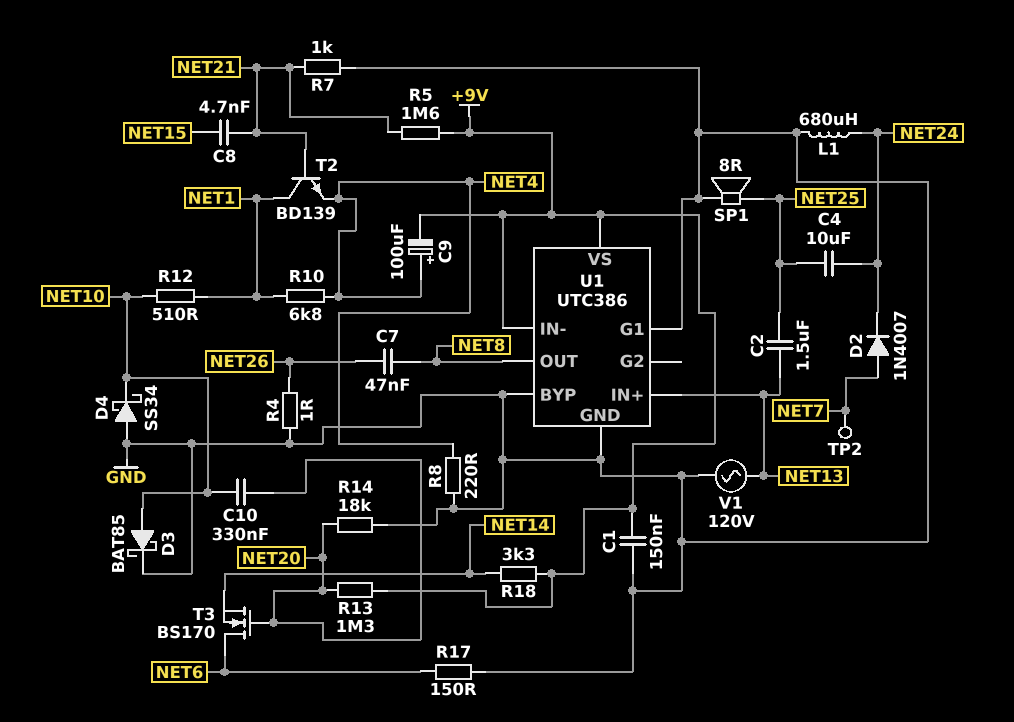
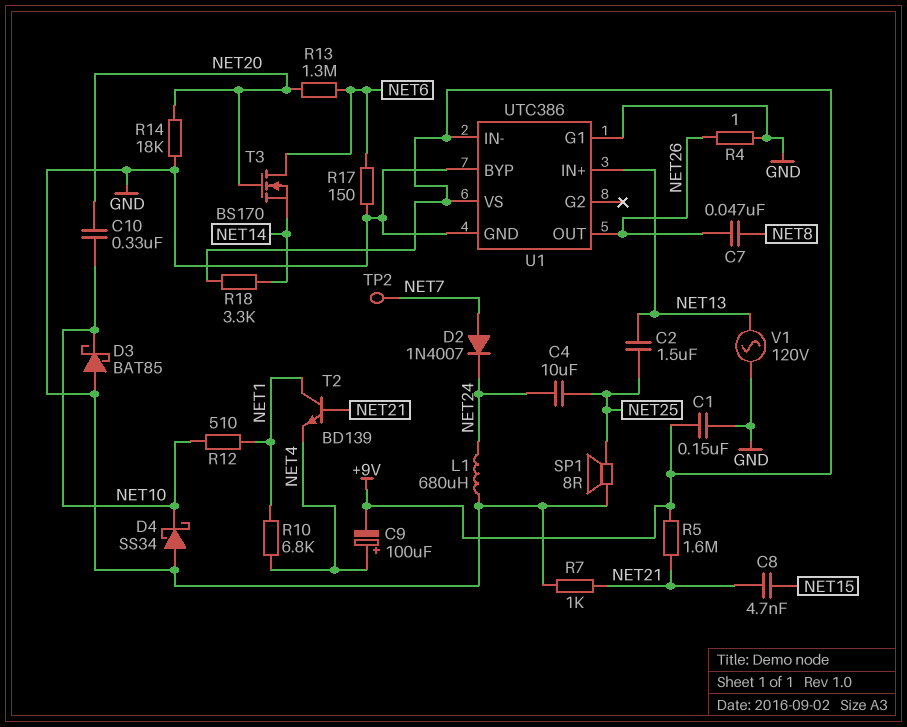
D3: schottky BAT85 (A NET10, K GND) -> schottky BAT85 (A GND, K NET10)
R8: 220 (GND, NET4) -> none
R13: 1.3M (+9V, NET20) -> 1.3M (NET6, NET20)
U1 pin OUT: NET8 -> NET26

